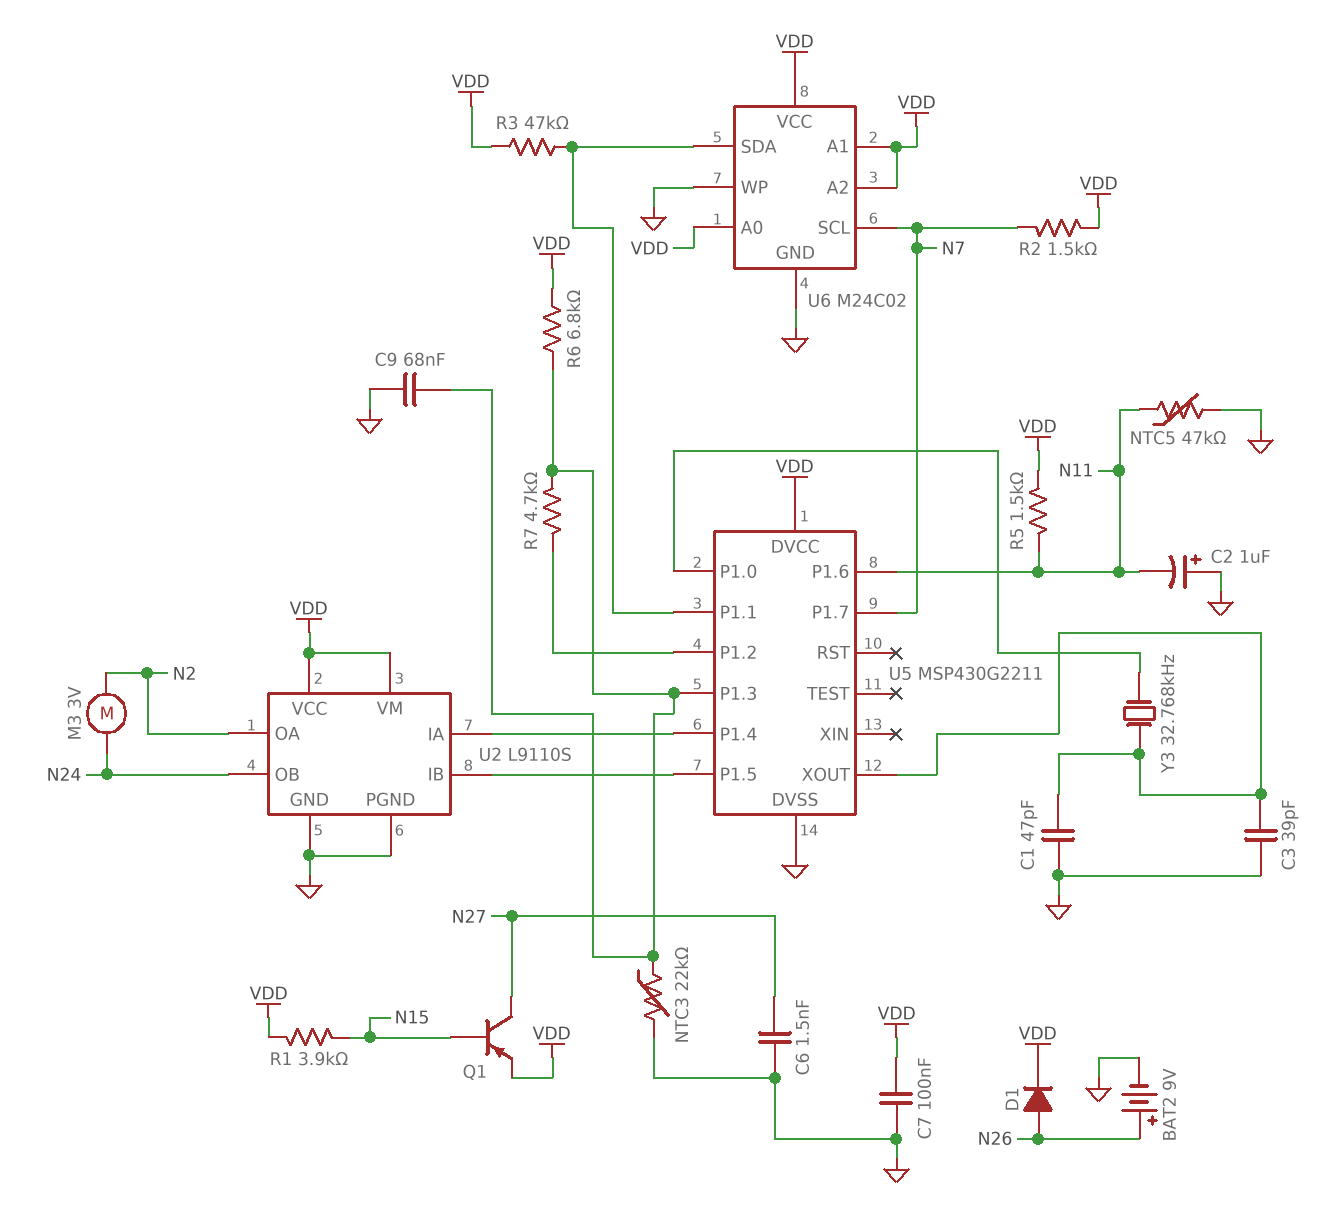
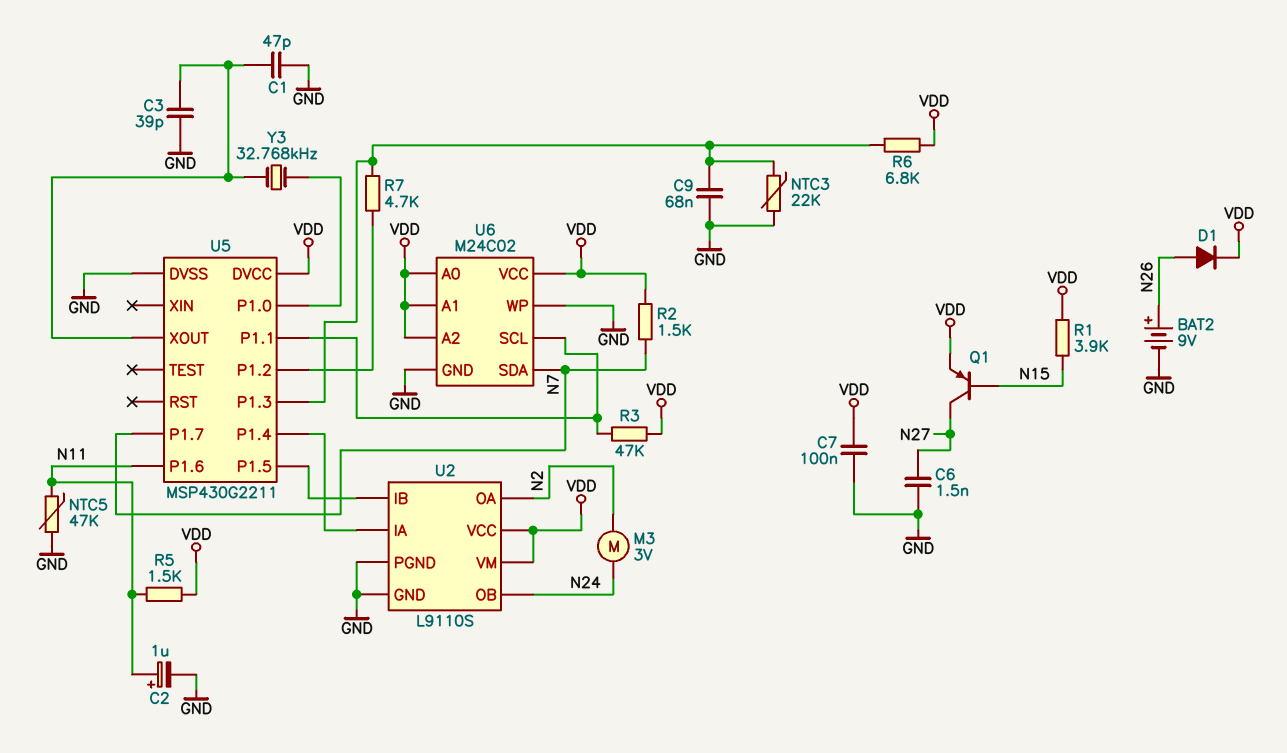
C2: 1uF (plus GND, minus N11) -> 1uF (plus N11, minus GND)
U6 pin SCL: N7 -> U5/P1.1
U6 pin SDA: U5/P1.1 -> N7

